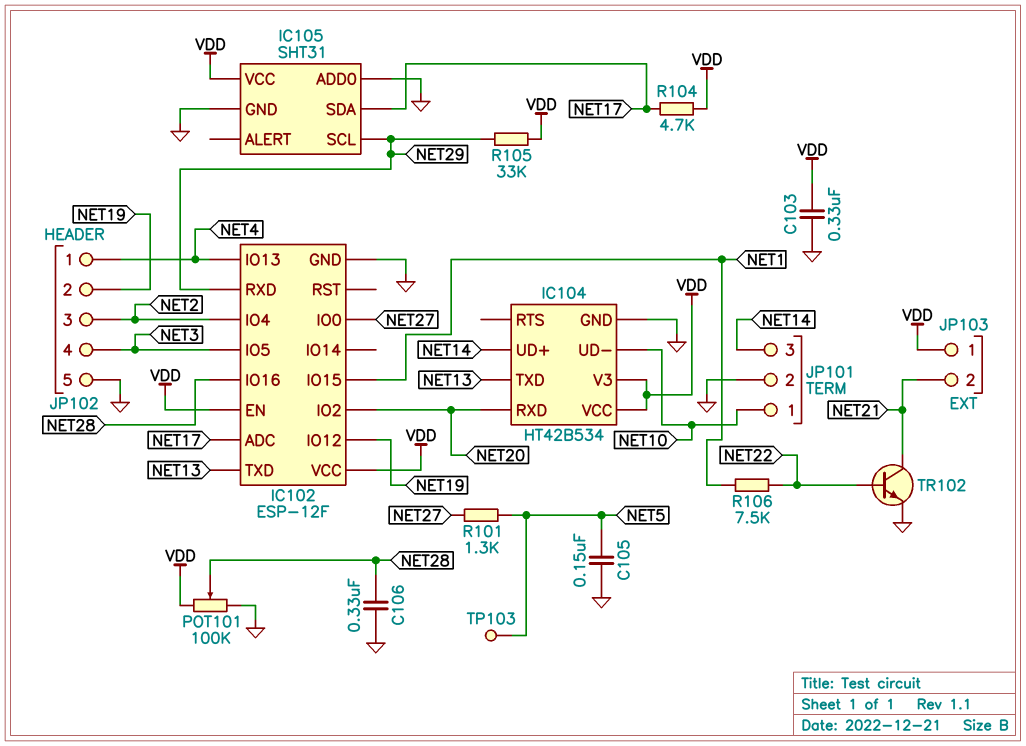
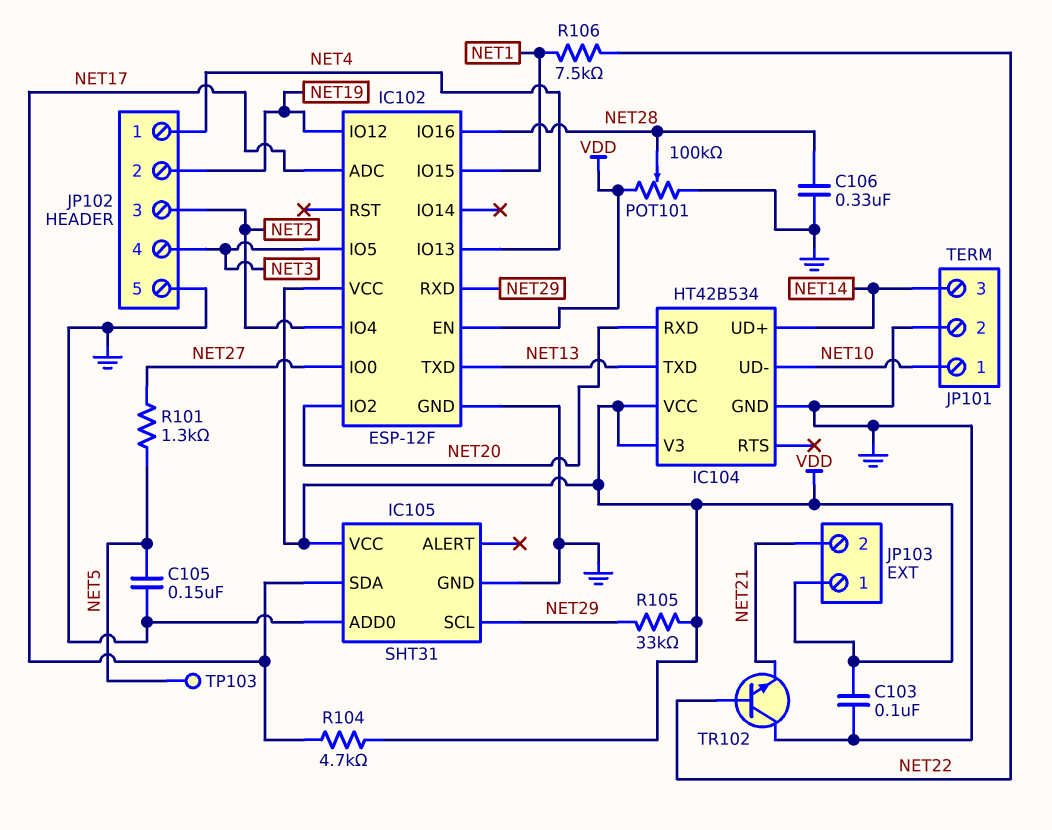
C103: 330nF (GND, VDD) -> 100nF (GND, VDD)
TR102: NPN (B NET22, C NET21, E GND) -> NPN (B NET22, C GND, E NET21)

